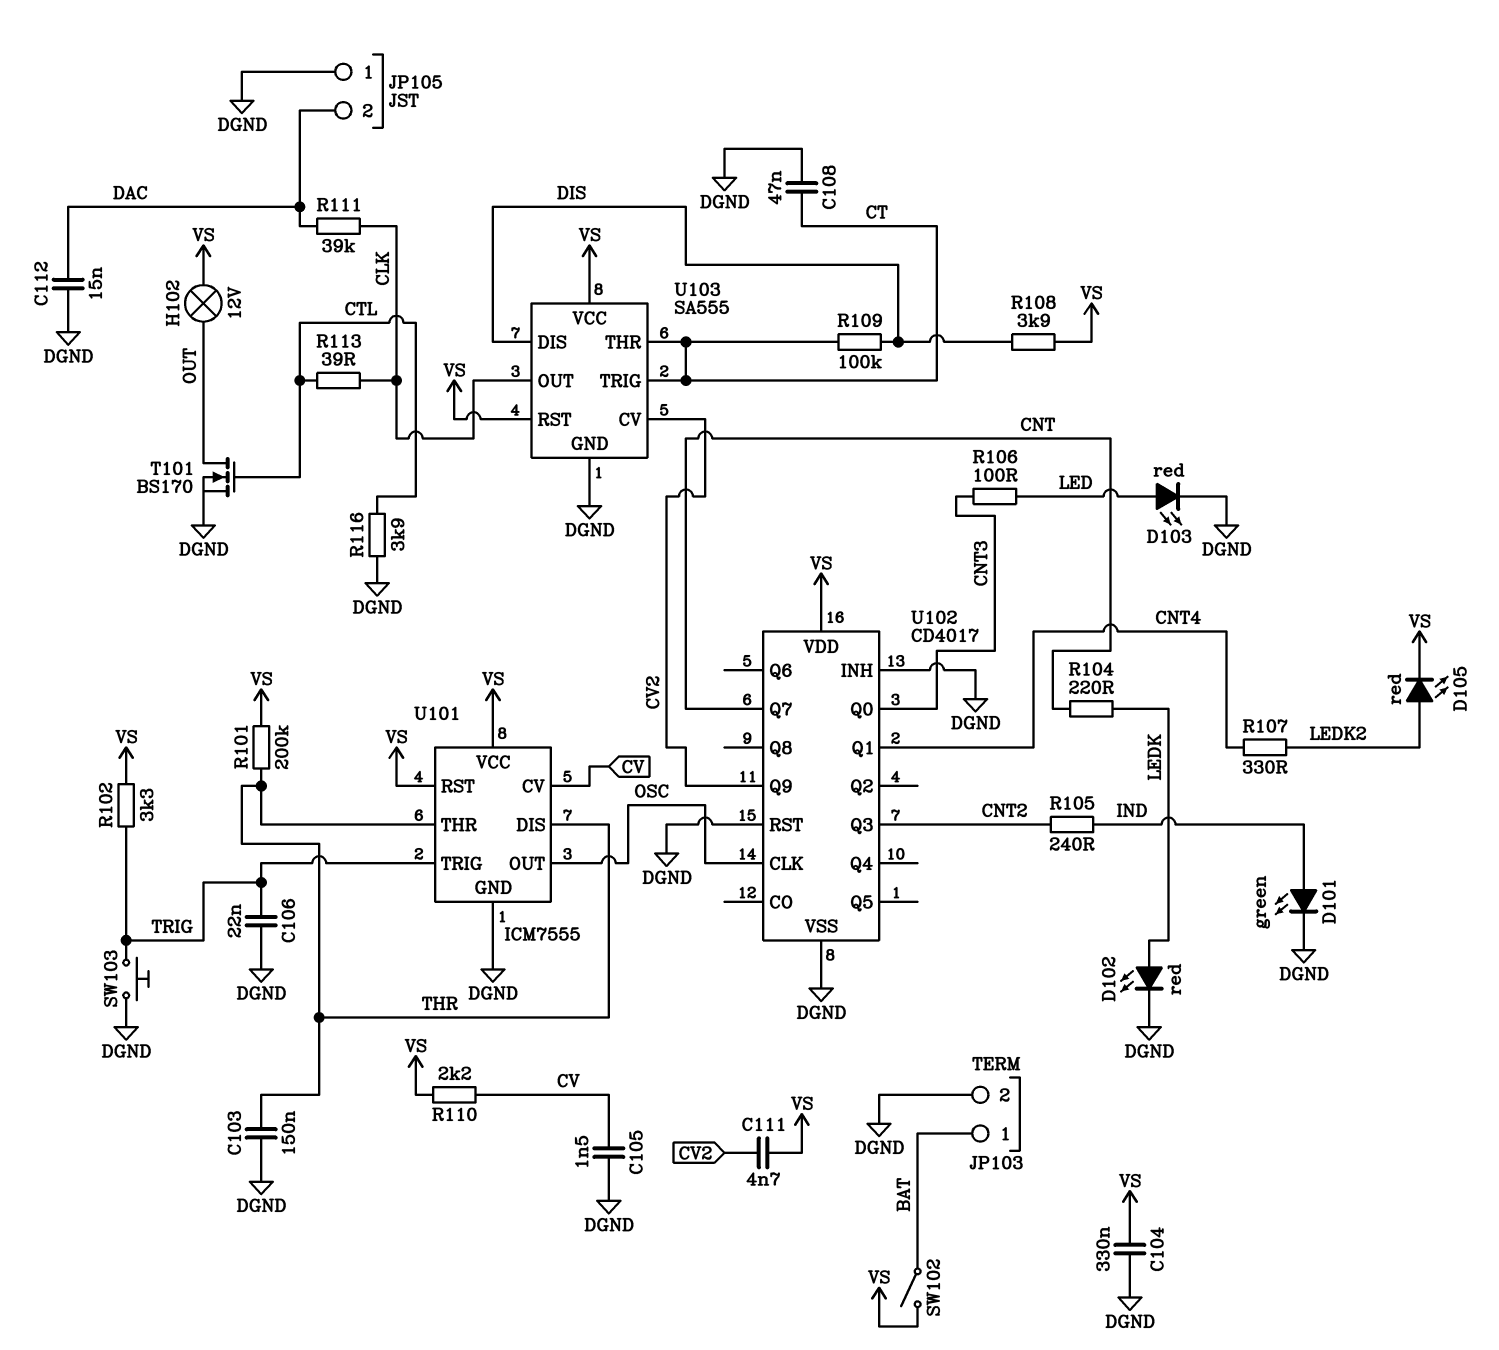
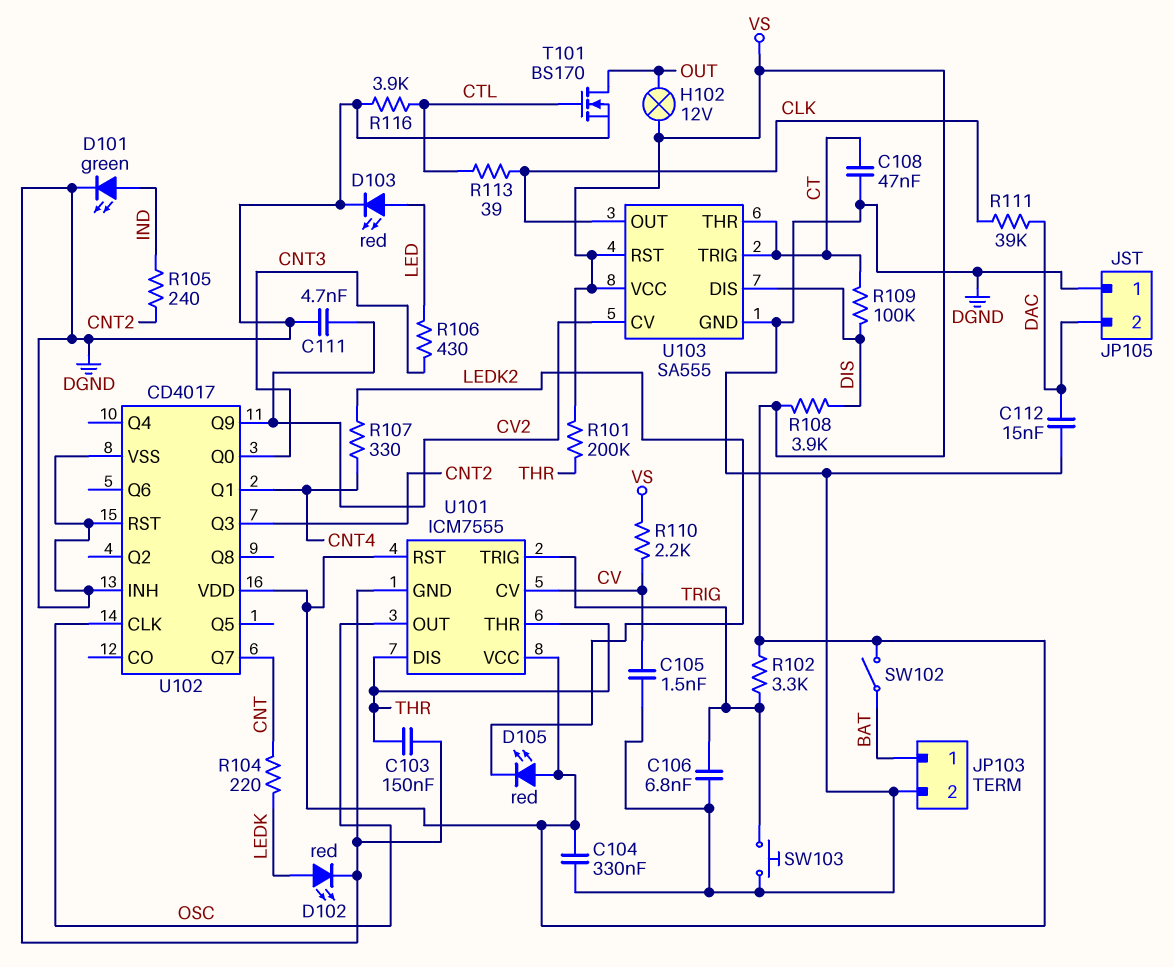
C106: 22nF (DGND, TRIG) -> 6.8nF (DGND, TRIG)
C111: 4.7nF (CV2, VS) -> 4.7nF (CV2, DGND)
D105: LED red (A LEDK2, K VS) -> LED red (A VS, K LEDK2)
R106: 100 (CNT3, LED) -> 430 (CNT3, LED)

